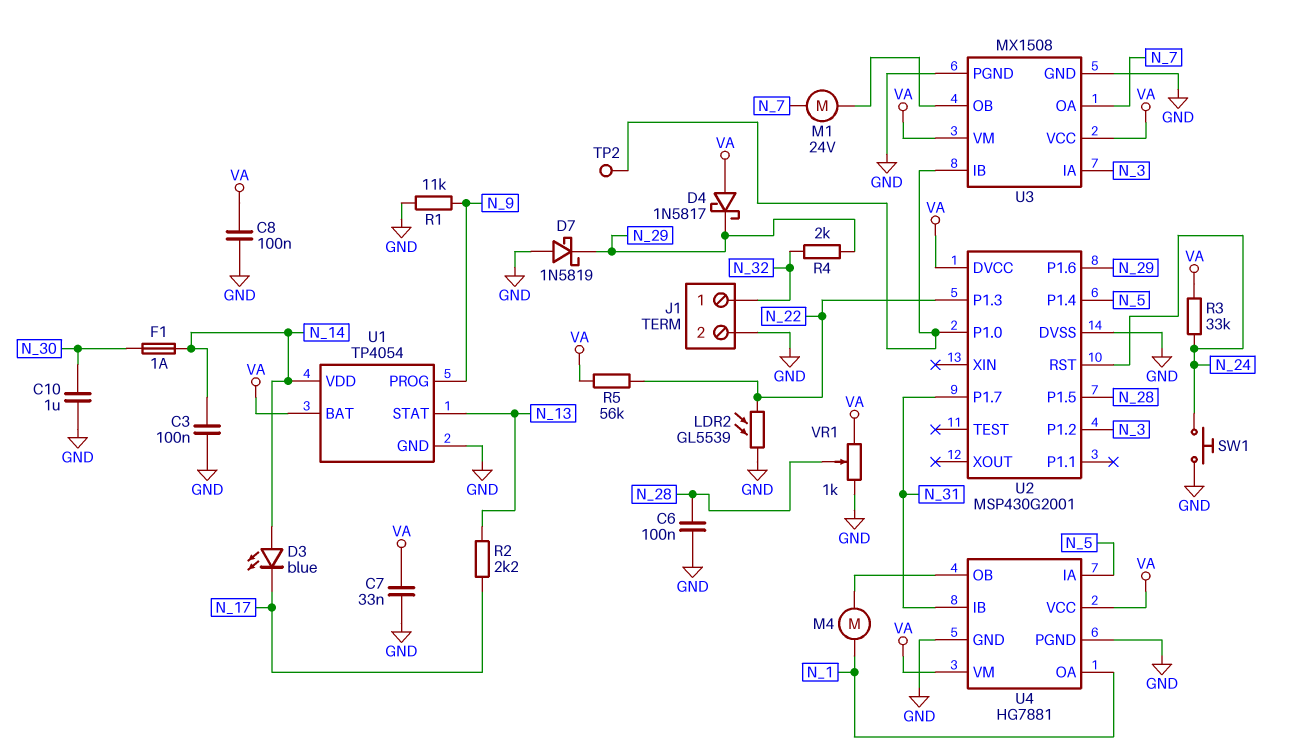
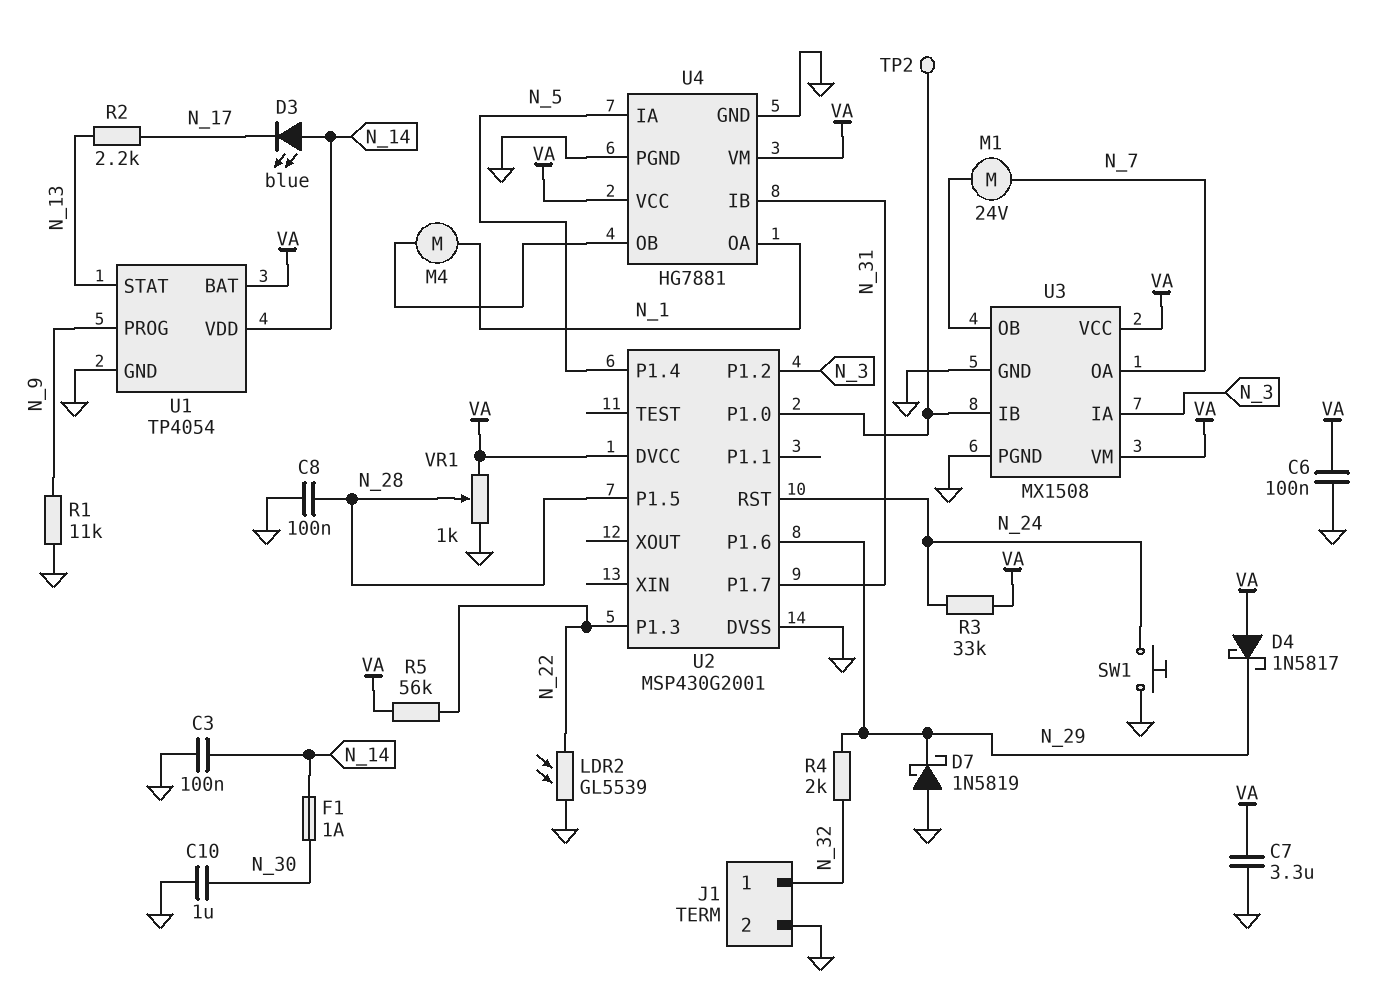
C6: 100nF (GND, N_28) -> 100nF (GND, VA)
C7: 33nF (GND, VA) -> 3.3uF (GND, VA)
C8: 100nF (GND, VA) -> 100nF (GND, N_28)

